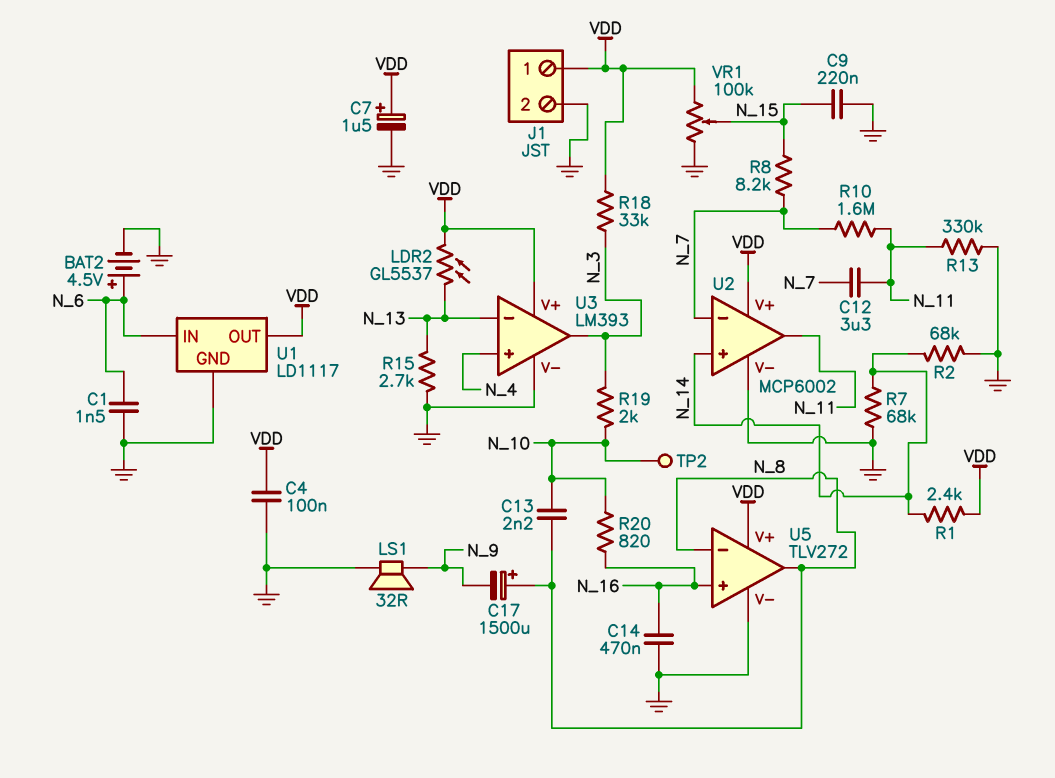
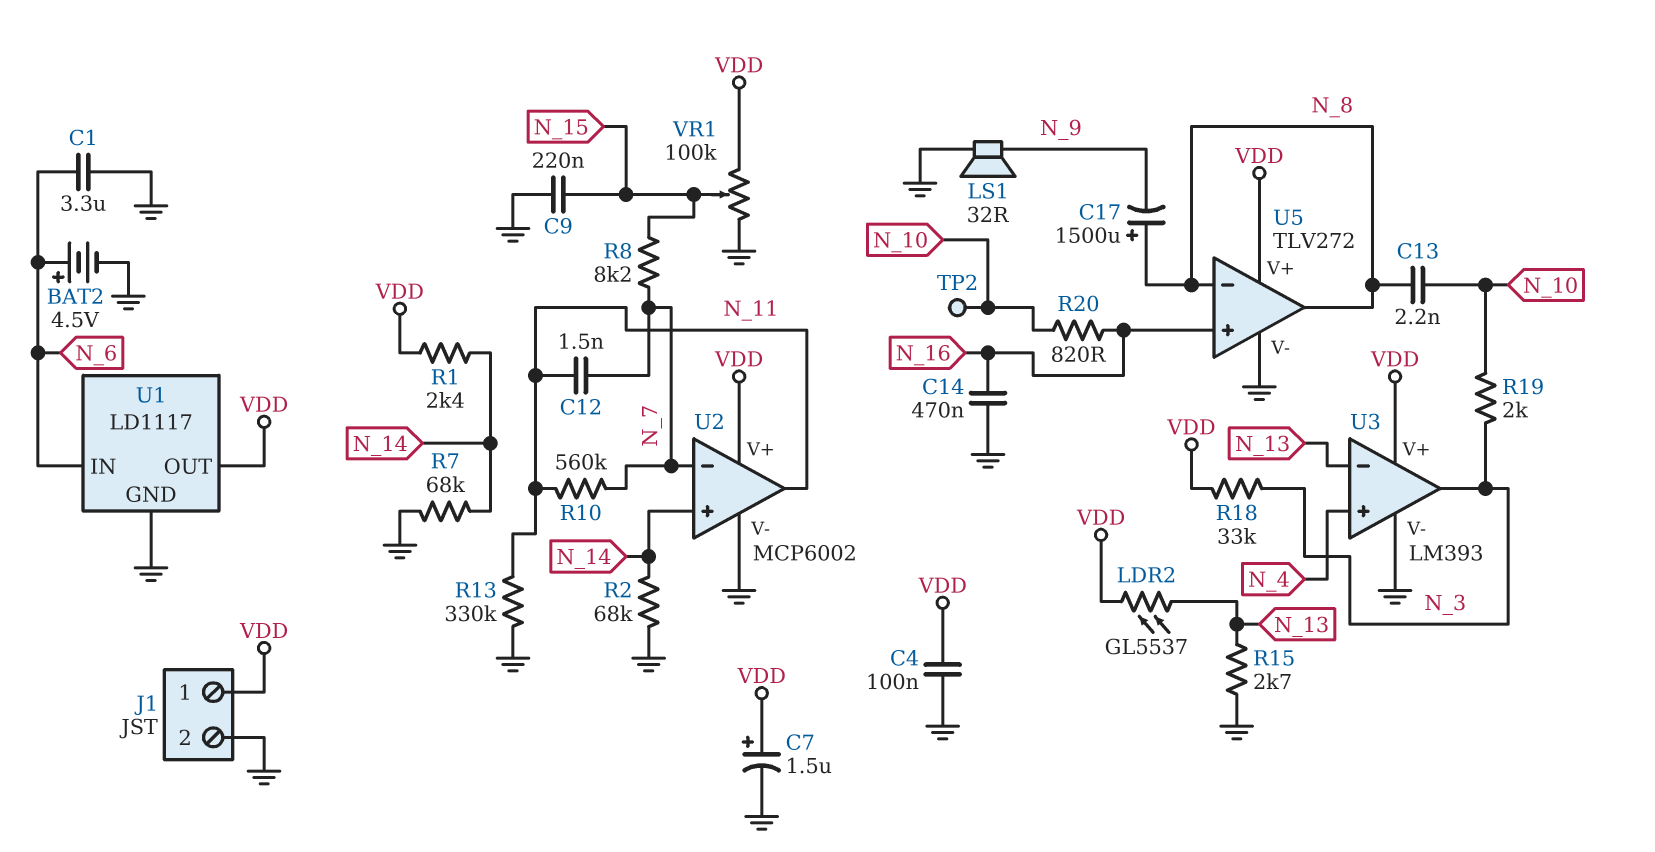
C1: 1.5nF (GND, N_6) -> 3.3uF (GND, N_6)
C12: 3.3uF (N_7, N_11) -> 1.5nF (N_7, N_11)
R10: 1.6M (N_7, N_11) -> 560k (N_7, N_11)

